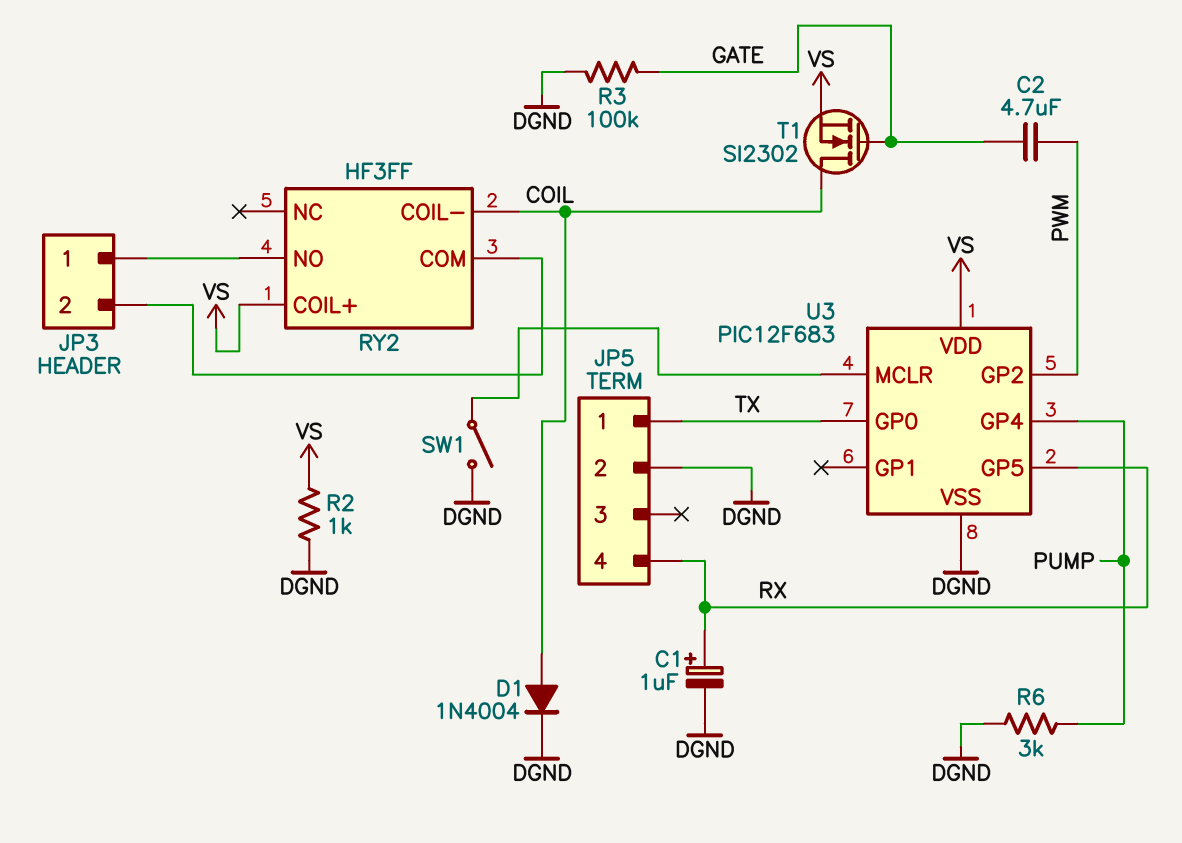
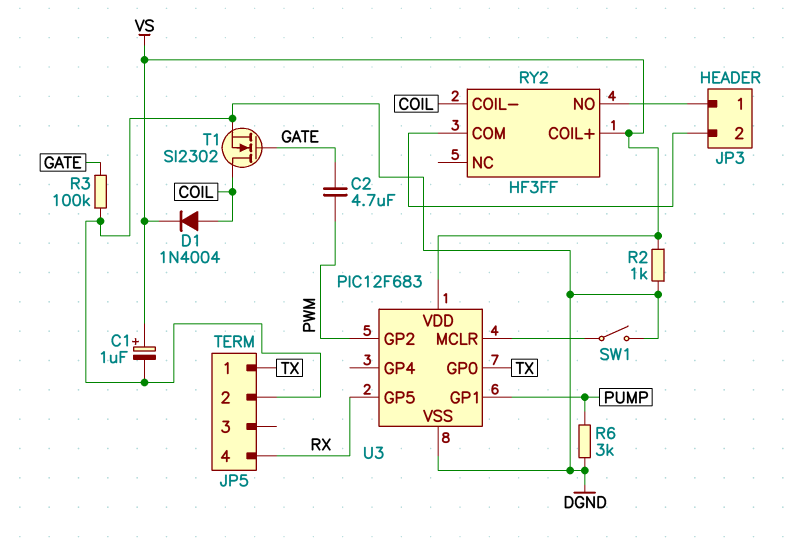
C1: 1uF (plus RX, minus DGND) -> 1uF (plus VS, minus DGND)
D1: diode 1N4004 (A COIL, K DGND) -> diode 1N4004 (A COIL, K VS)
T1: NMOS SI2302 (G GATE, D COIL, S VS) -> NMOS SI2302 (G GATE, D COIL, S DGND)
U3 pin GP1: none -> PUMP
U3 pin GP4: PUMP -> none

